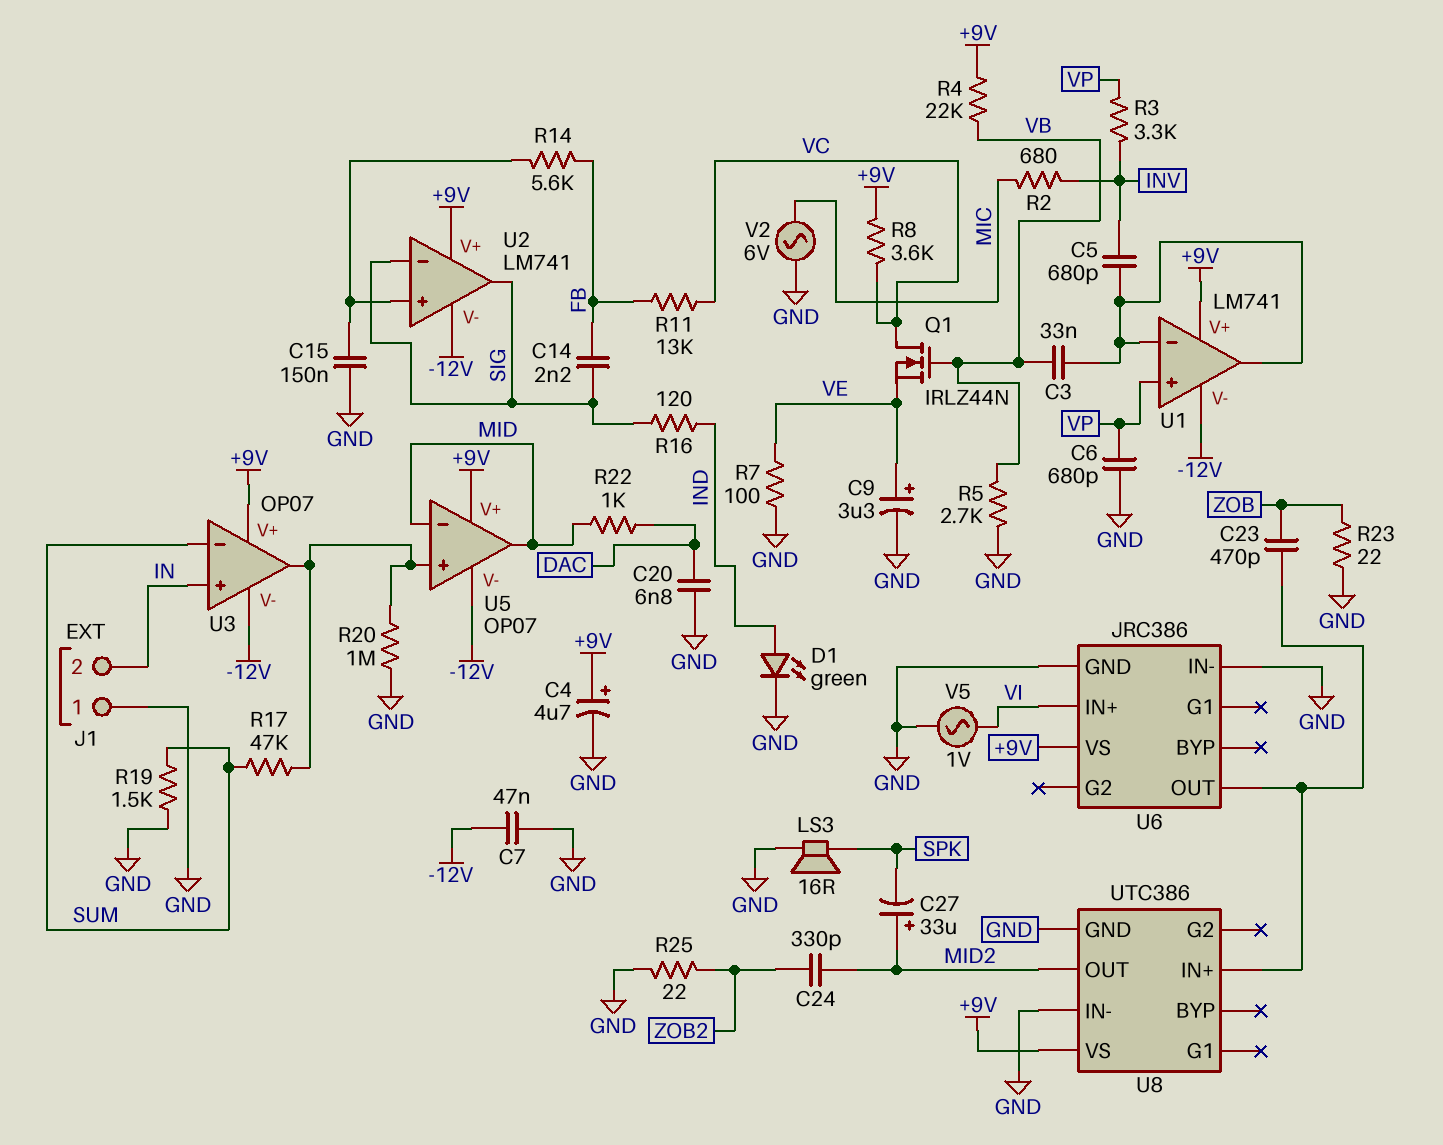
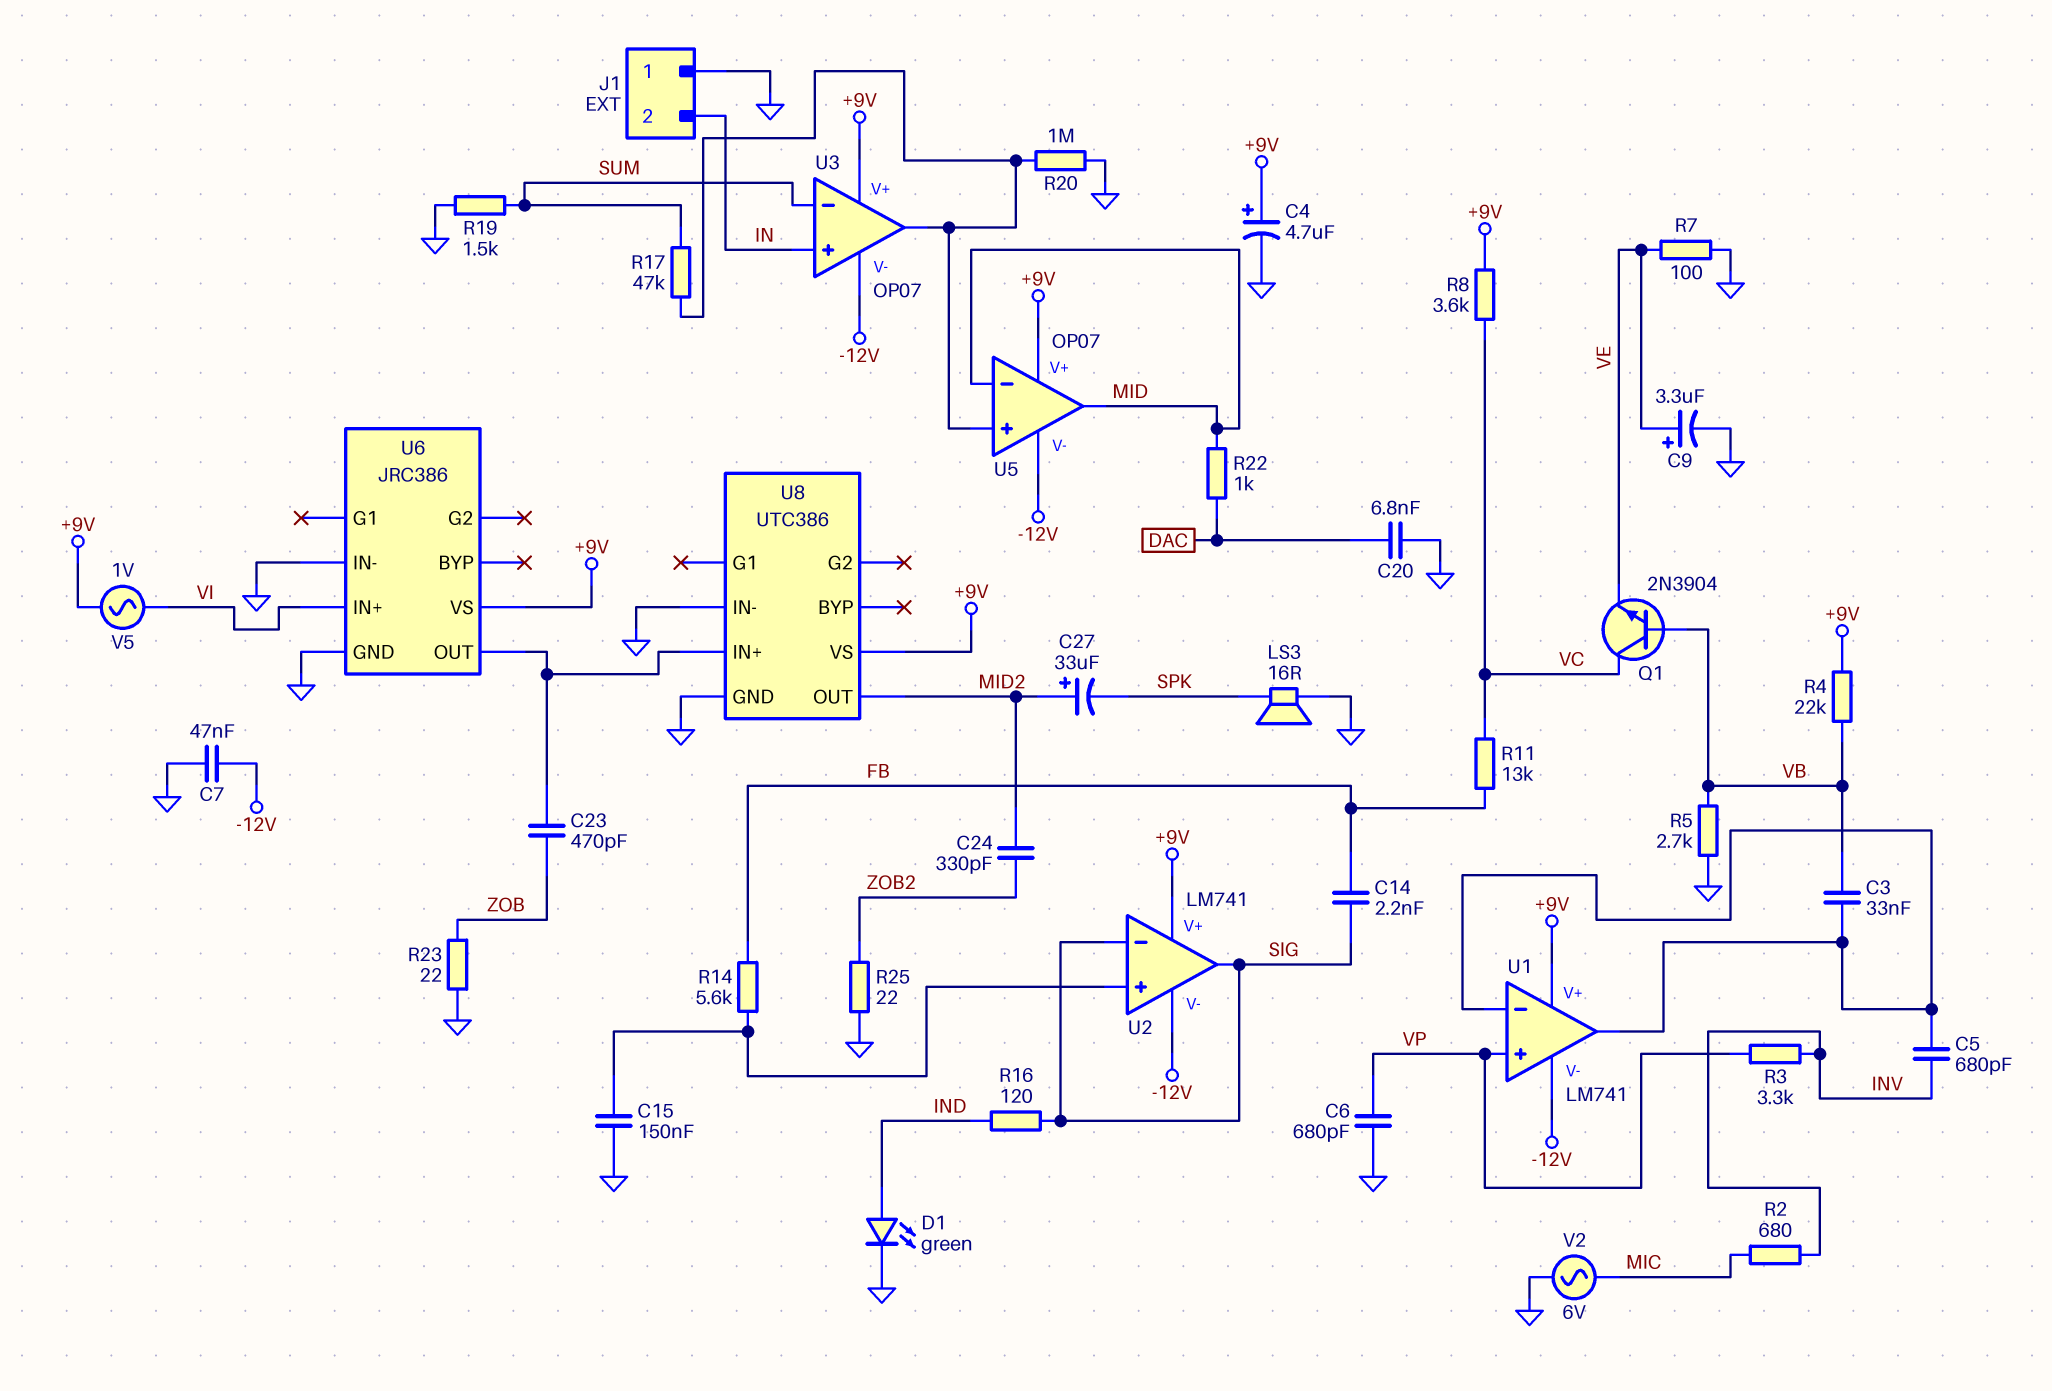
Q1: NMOS IRLZ44N (G VB, D VC, S VE) -> NPN 2N3904 (B VB, C VC, E VE)
V5: AC 1V (GND, VI) -> AC 1V (+9V, VI)

